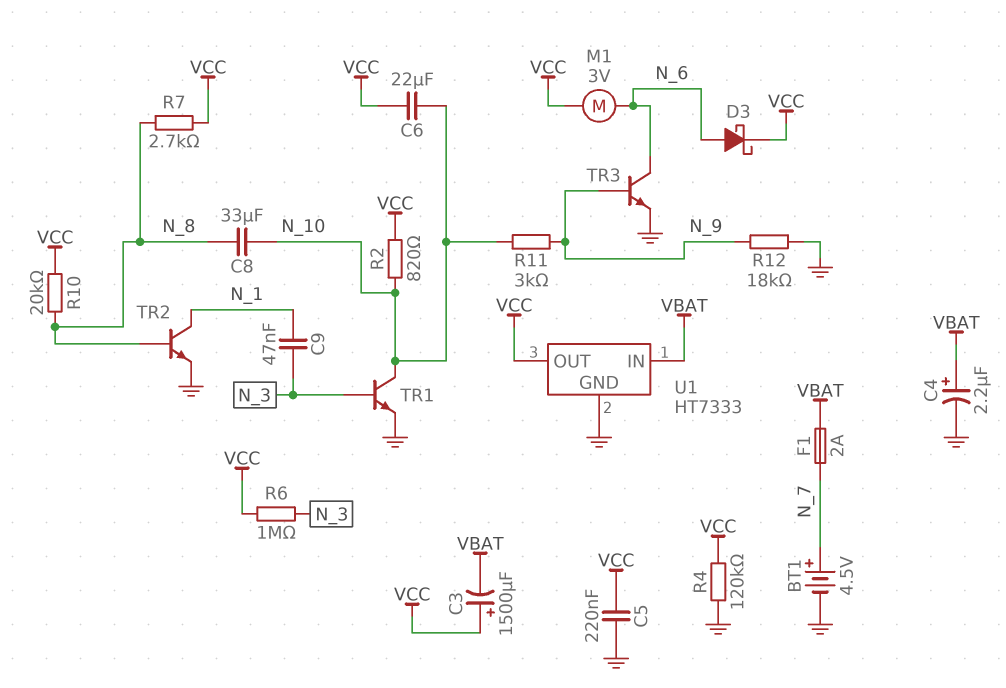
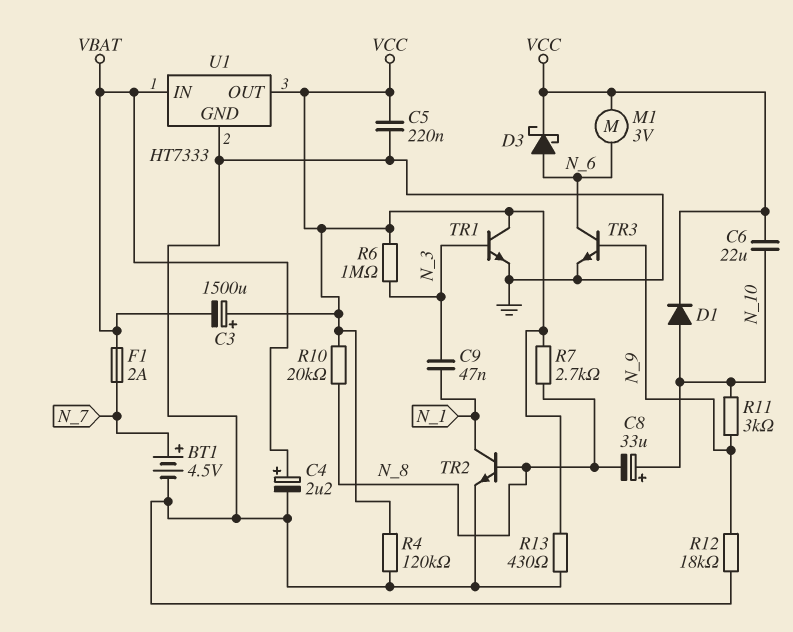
C8: 33uF (N_8, N_10) -> 33uF (plus N_10, minus N_8)
D1: none -> diode (A N_10, K VCC)
R2: 820 (N_10, VCC) -> none
R13: none -> 430 (GND, VCC)
TR1: NPN (B N_3, C N_10, E GND) -> NPN (B N_3, C VCC, E GND)

